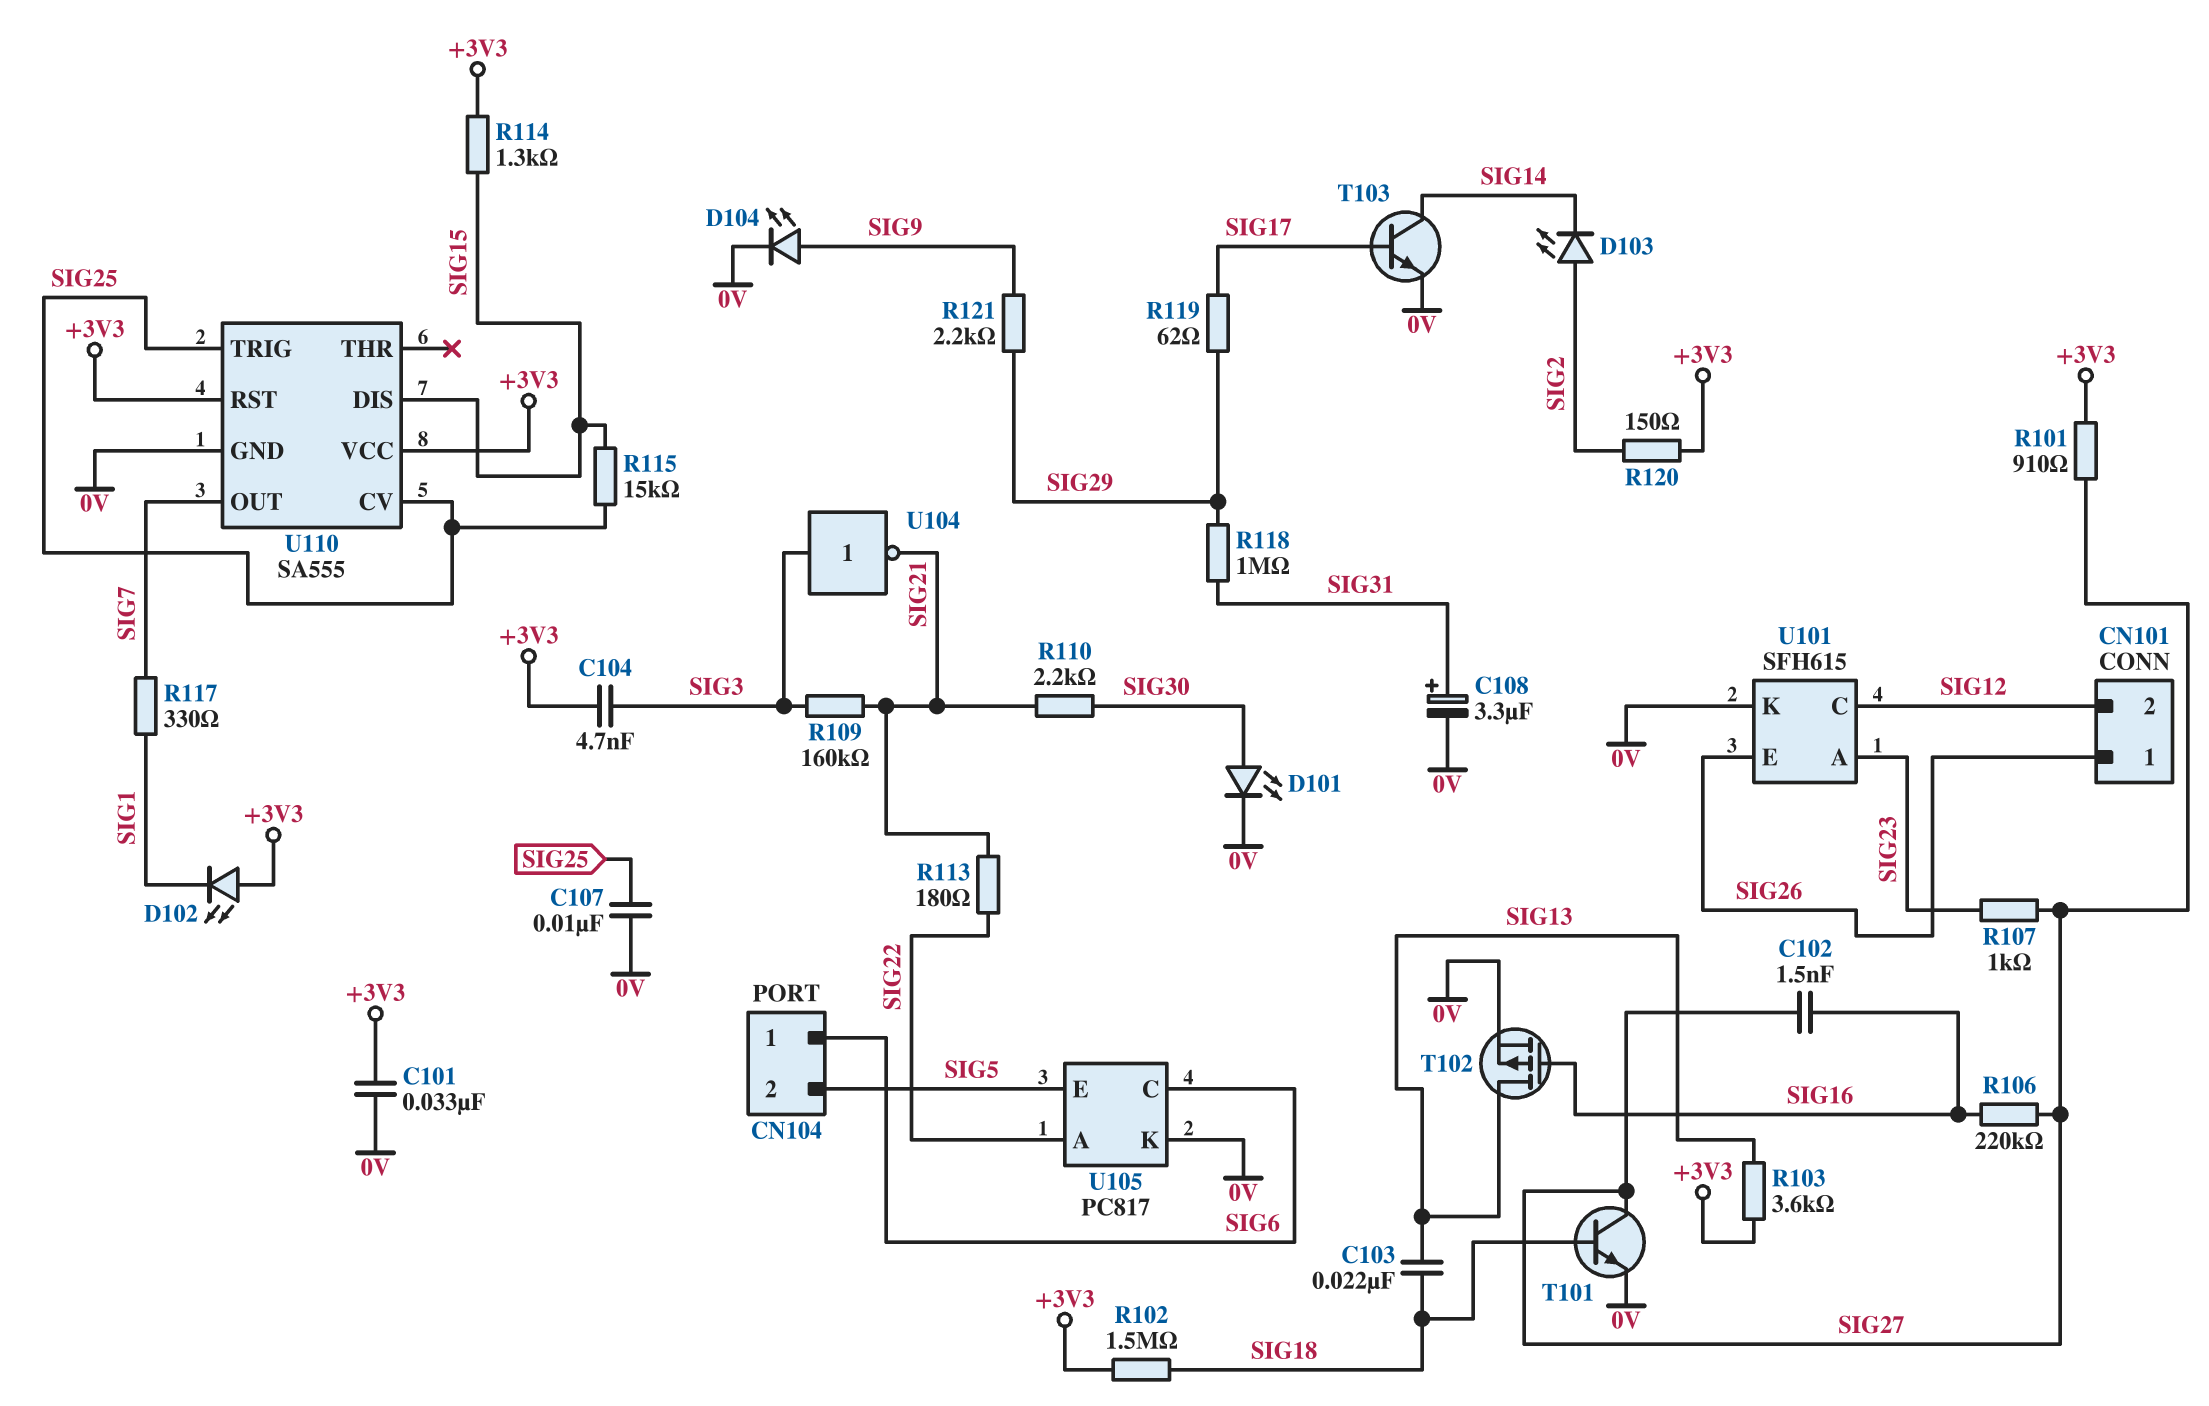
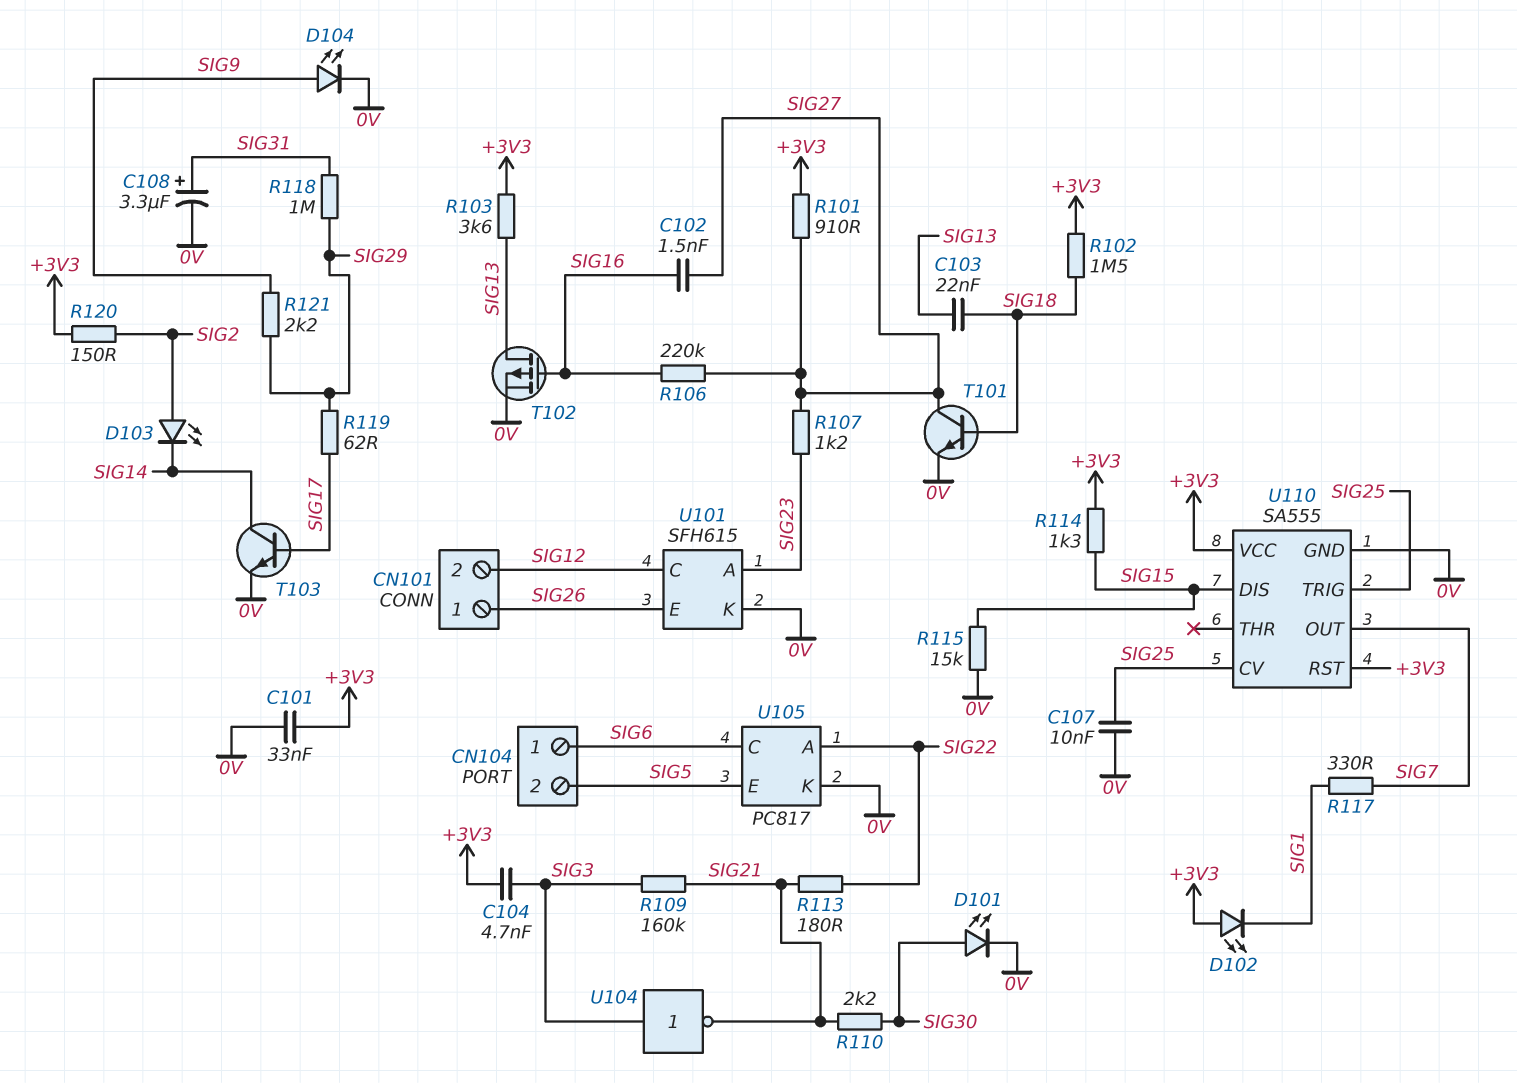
R107: 1k (SIG23, SIG27) -> 1.2k (SIG23, SIG27)
R115: 15k (SIG15, SIG25) -> 15k (0V, SIG15)

